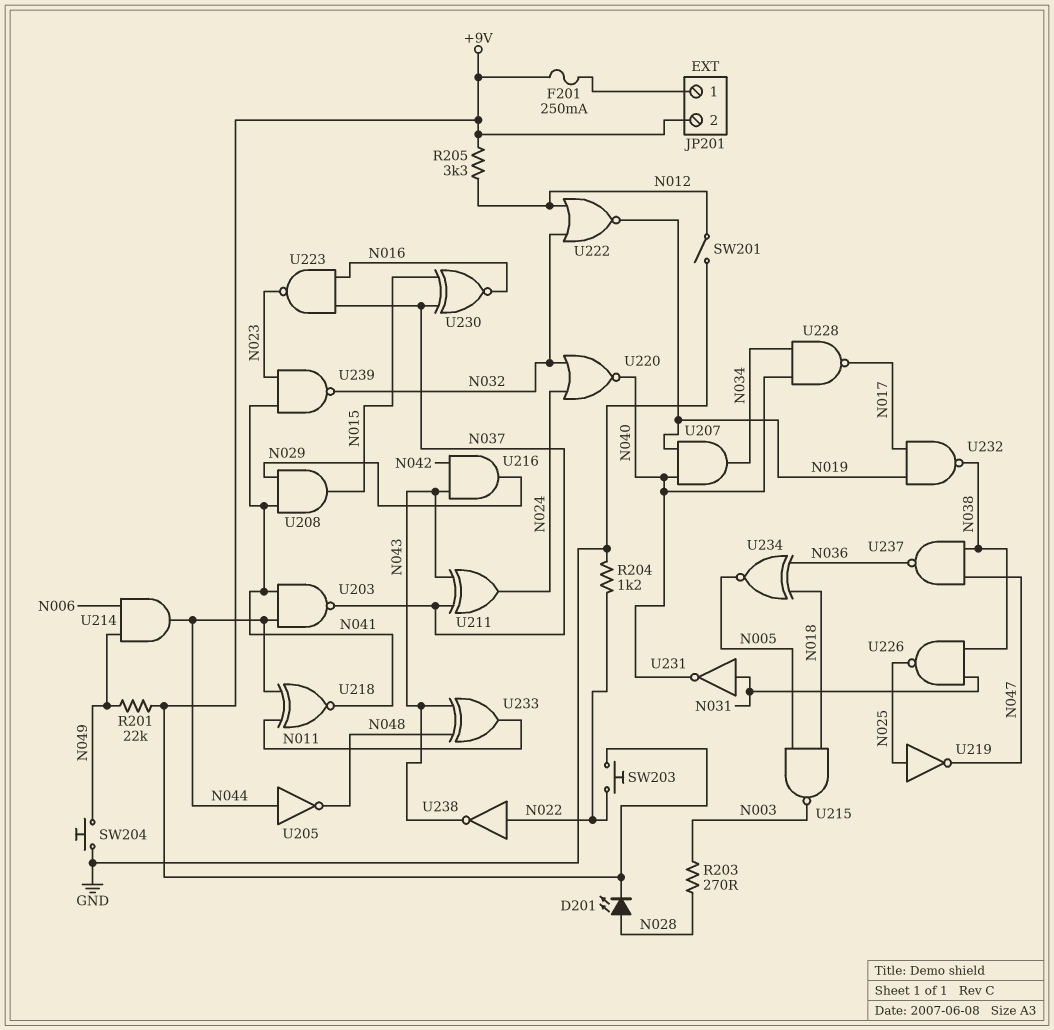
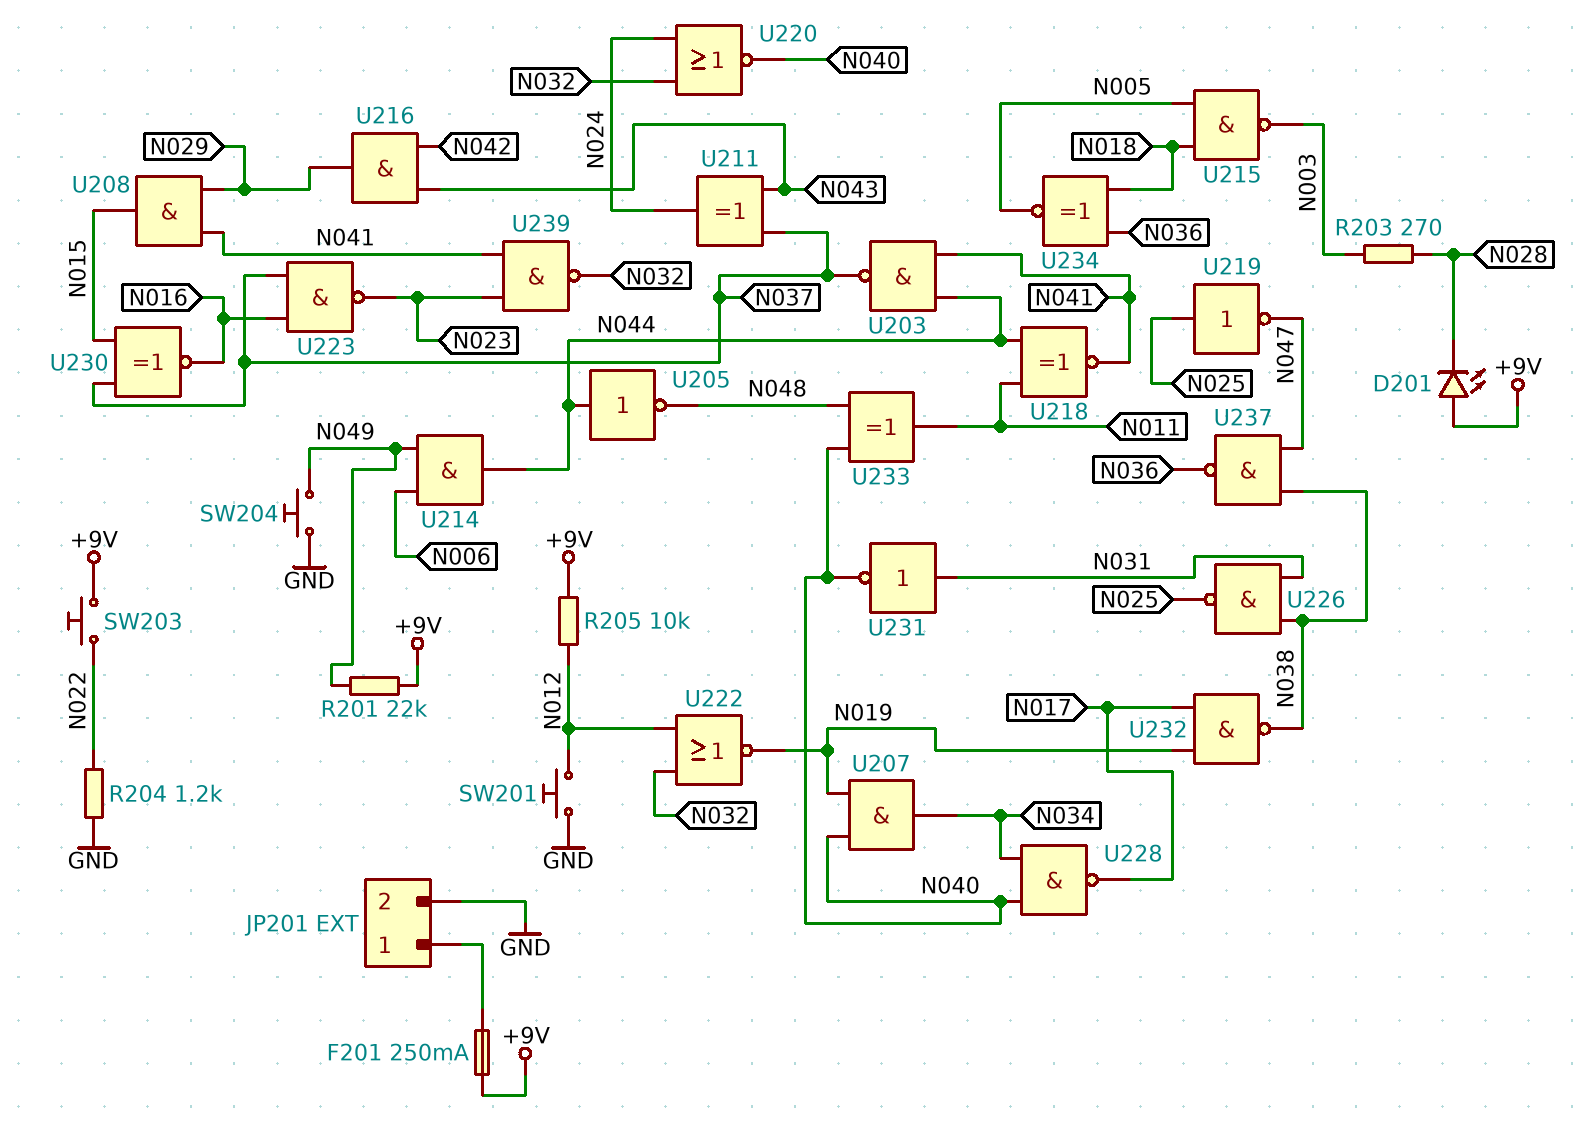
D201: LED (A N028, K +9V) -> LED (A +9V, K N028)
JP201 pin 2: +9V -> GND
R205: 3.3k (+9V, N012) -> 10k (+9V, N012)
SW201: switch (GND, N012) -> button (GND, N012)
U233: XOR (in N043, in N048, out N011) -> XOR (in N040, in N048, out N011)
U238: NOT (in N022, out N043) -> none

